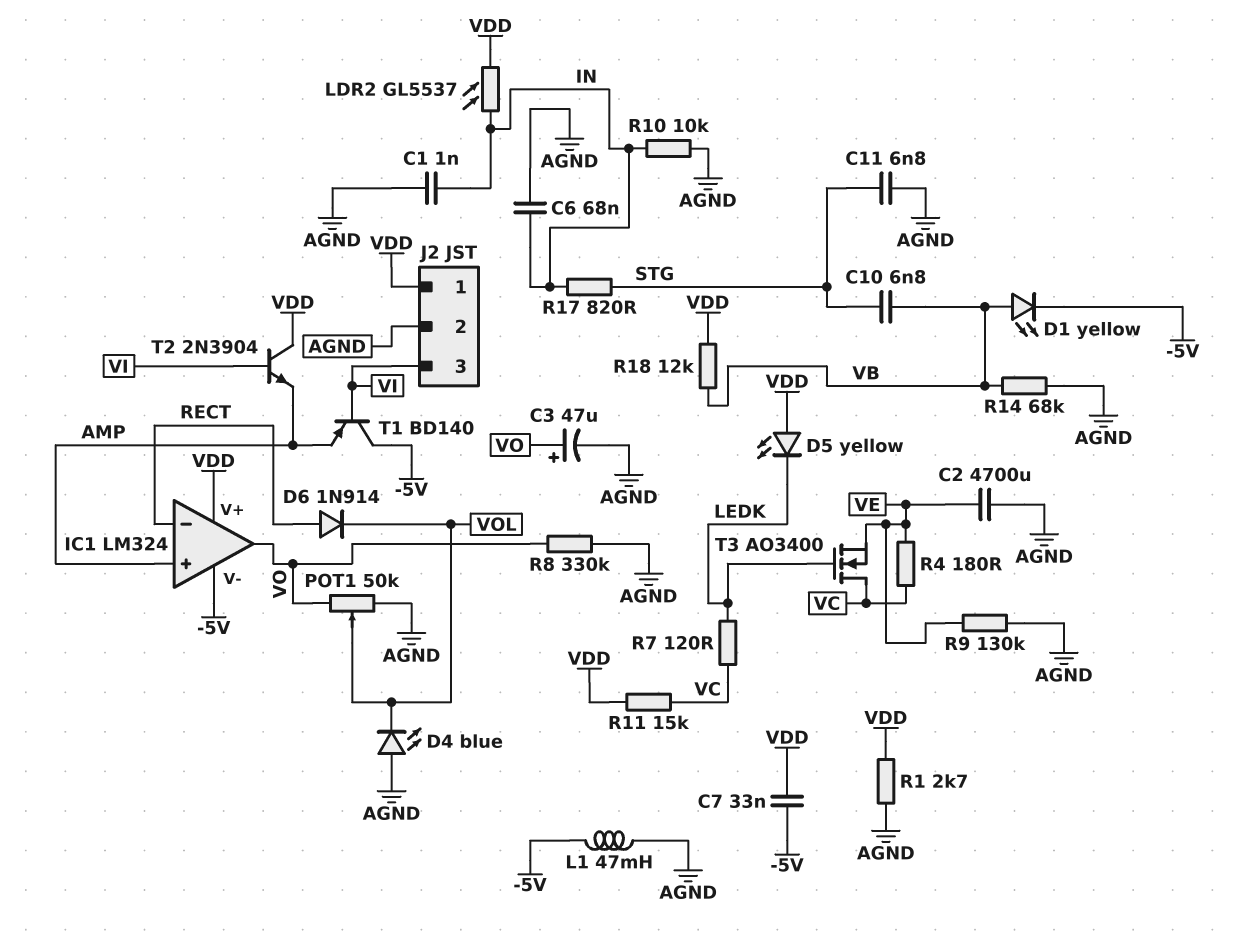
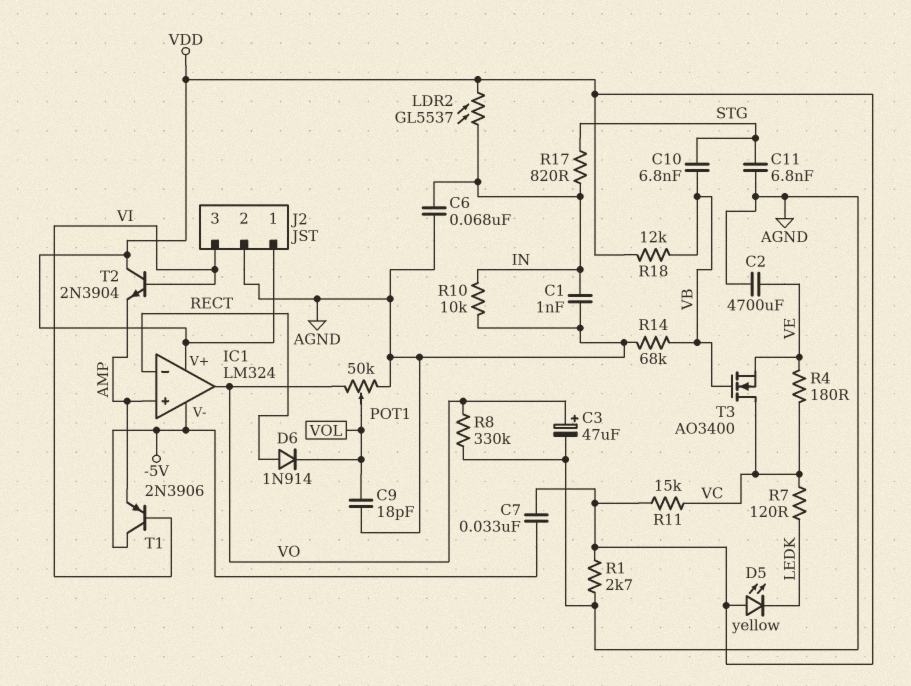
C9: none -> 18pF (AGND, VOL)
D1: LED yellow (A VB, K -5V) -> none
D4: LED blue (A AGND, K VOL) -> none
L1: 47mH (-5V, AGND) -> none
R9: 130k (AGND, VE) -> none
T1: PNP BD140 (B VI, C -5V, E AMP) -> PNP 2N3906 (B VI, C -5V, E AMP)
T3: NMOS AO3400 (G LEDK, D VC, S VE) -> NMOS AO3400 (G VB, D VC, S VE)

